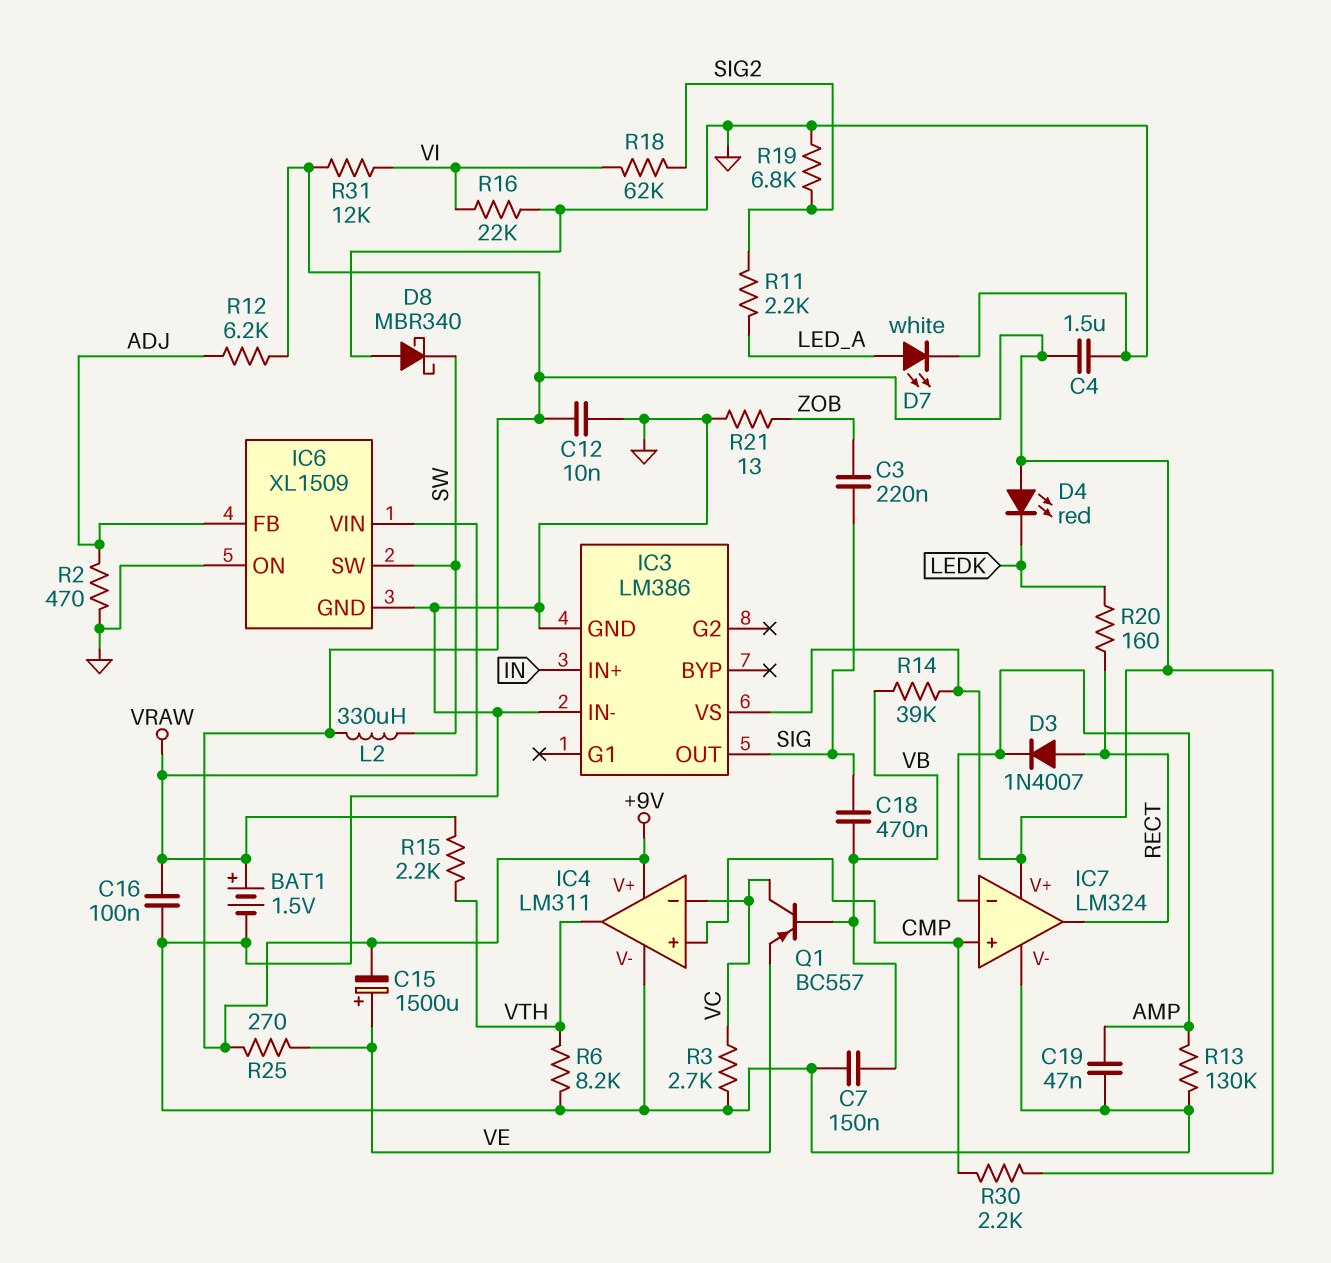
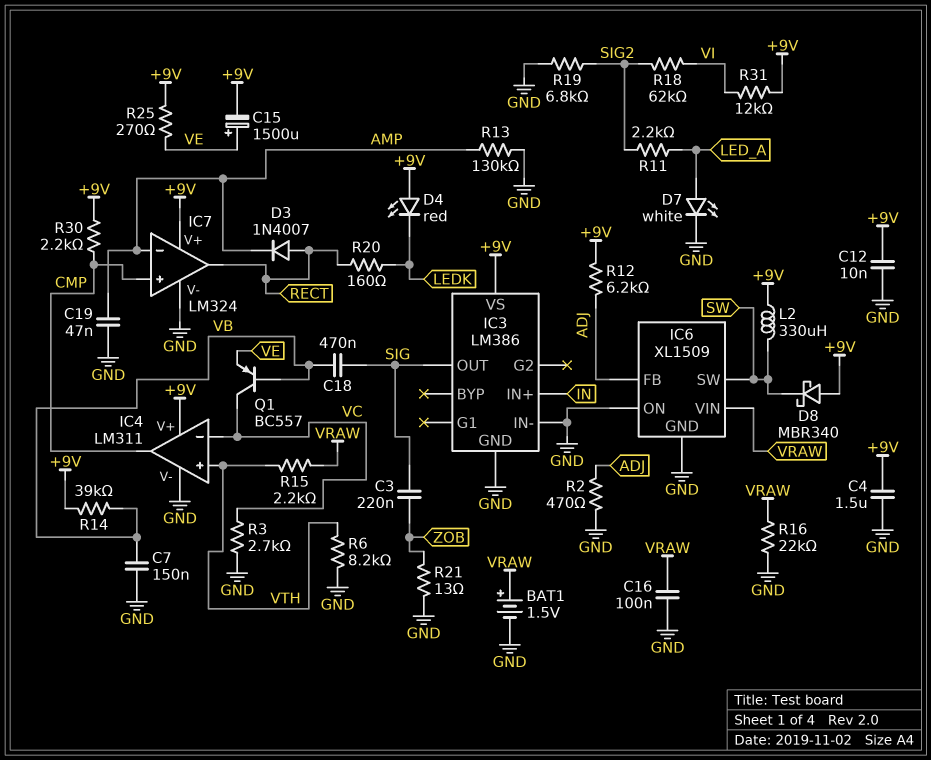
D8: schottky MBR340 (A GND, K SW) -> schottky MBR340 (A +9V, K SW)
IC4 pin in+: CMP -> VTH
IC4 pin out: VTH -> CMP
R16: 22k (GND, VI) -> 22k (GND, VRAW)

